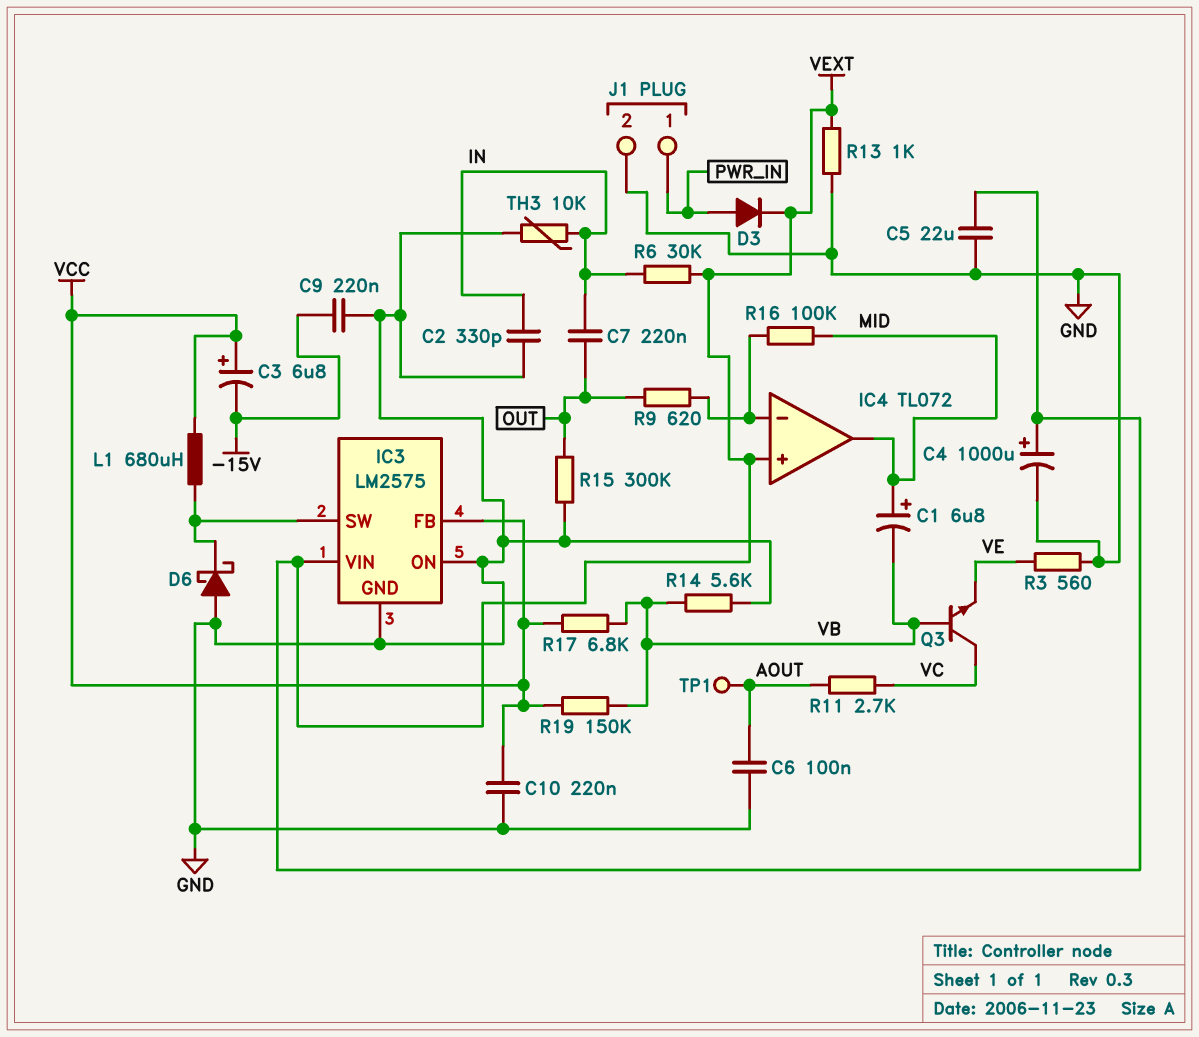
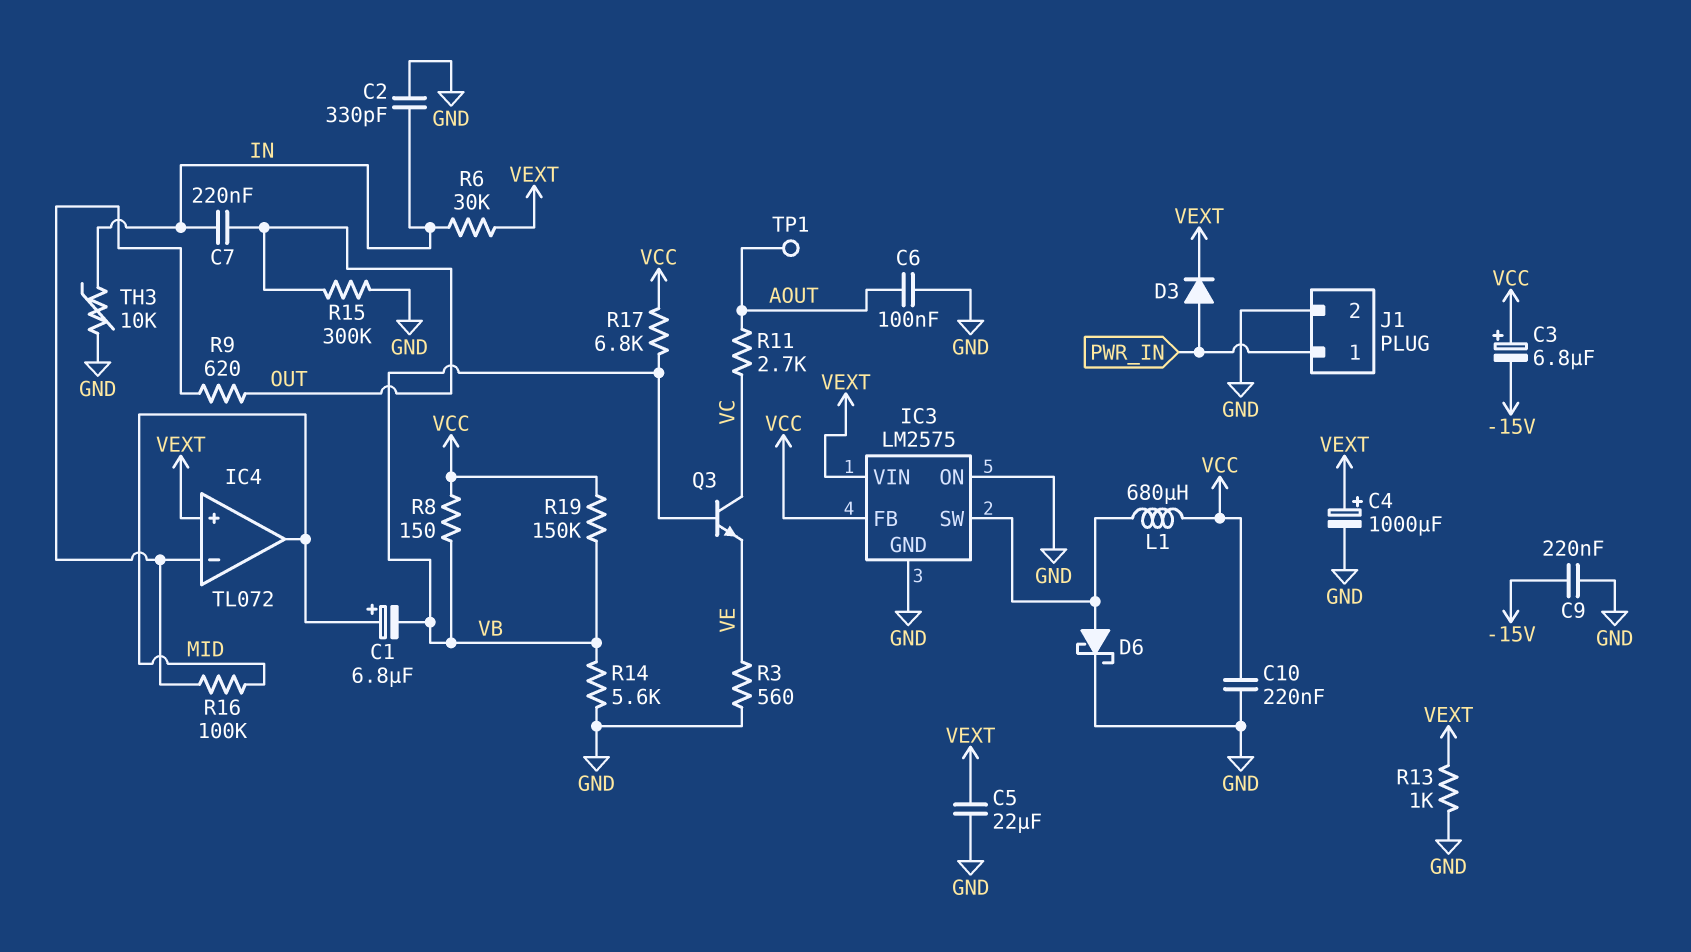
D6: schottky (A GND, K IC3/SW) -> schottky (A IC3/SW, K GND)
R8: none -> 150 (VB, VCC)

